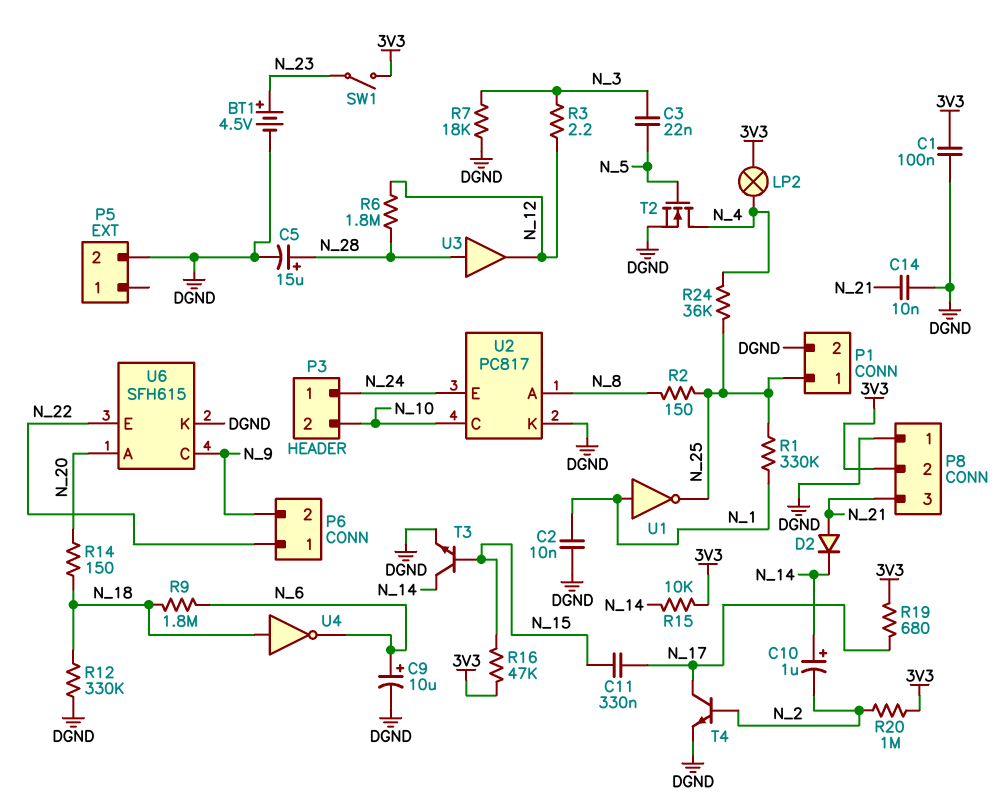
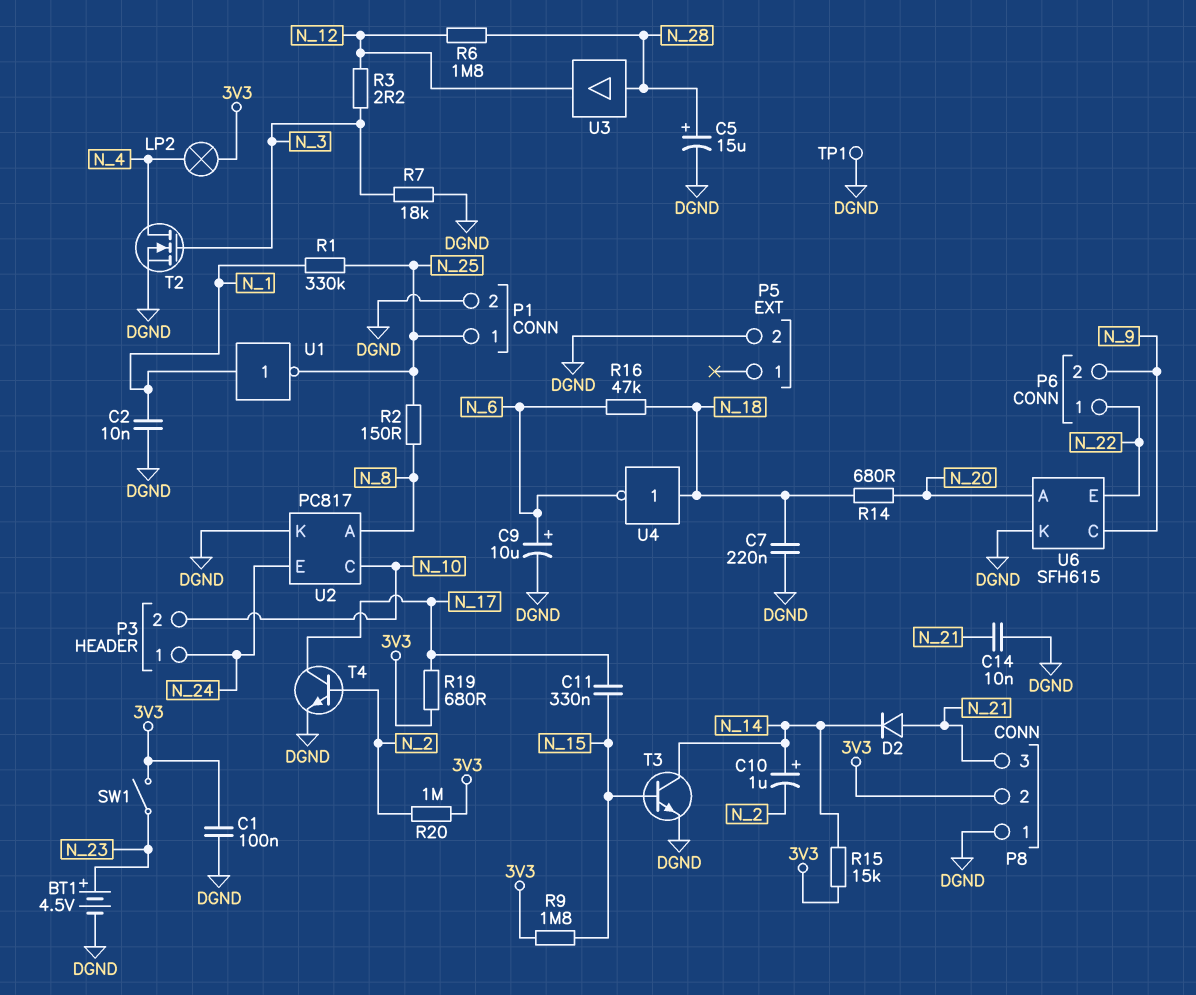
C3: 22nF (N_3, N_5) -> none
C7: none -> 220nF (DGND, N_18)
R9: 1.8M (N_6, N_18) -> 1.8M (3V3, N_15)
R12: 330k (DGND, N_18) -> none
R14: 150 (N_18, N_20) -> 680 (N_18, N_20)
R15: 10k (3V3, N_14) -> 15k (3V3, N_14)
R16: 47k (3V3, N_15) -> 47k (N_6, N_18)
R24: 36k (N_4, N_25) -> none
T2: NMOS (G N_5, D N_4, S DGND) -> NMOS (G N_3, D N_4, S DGND)
TP1: none -> test point (DGND)

